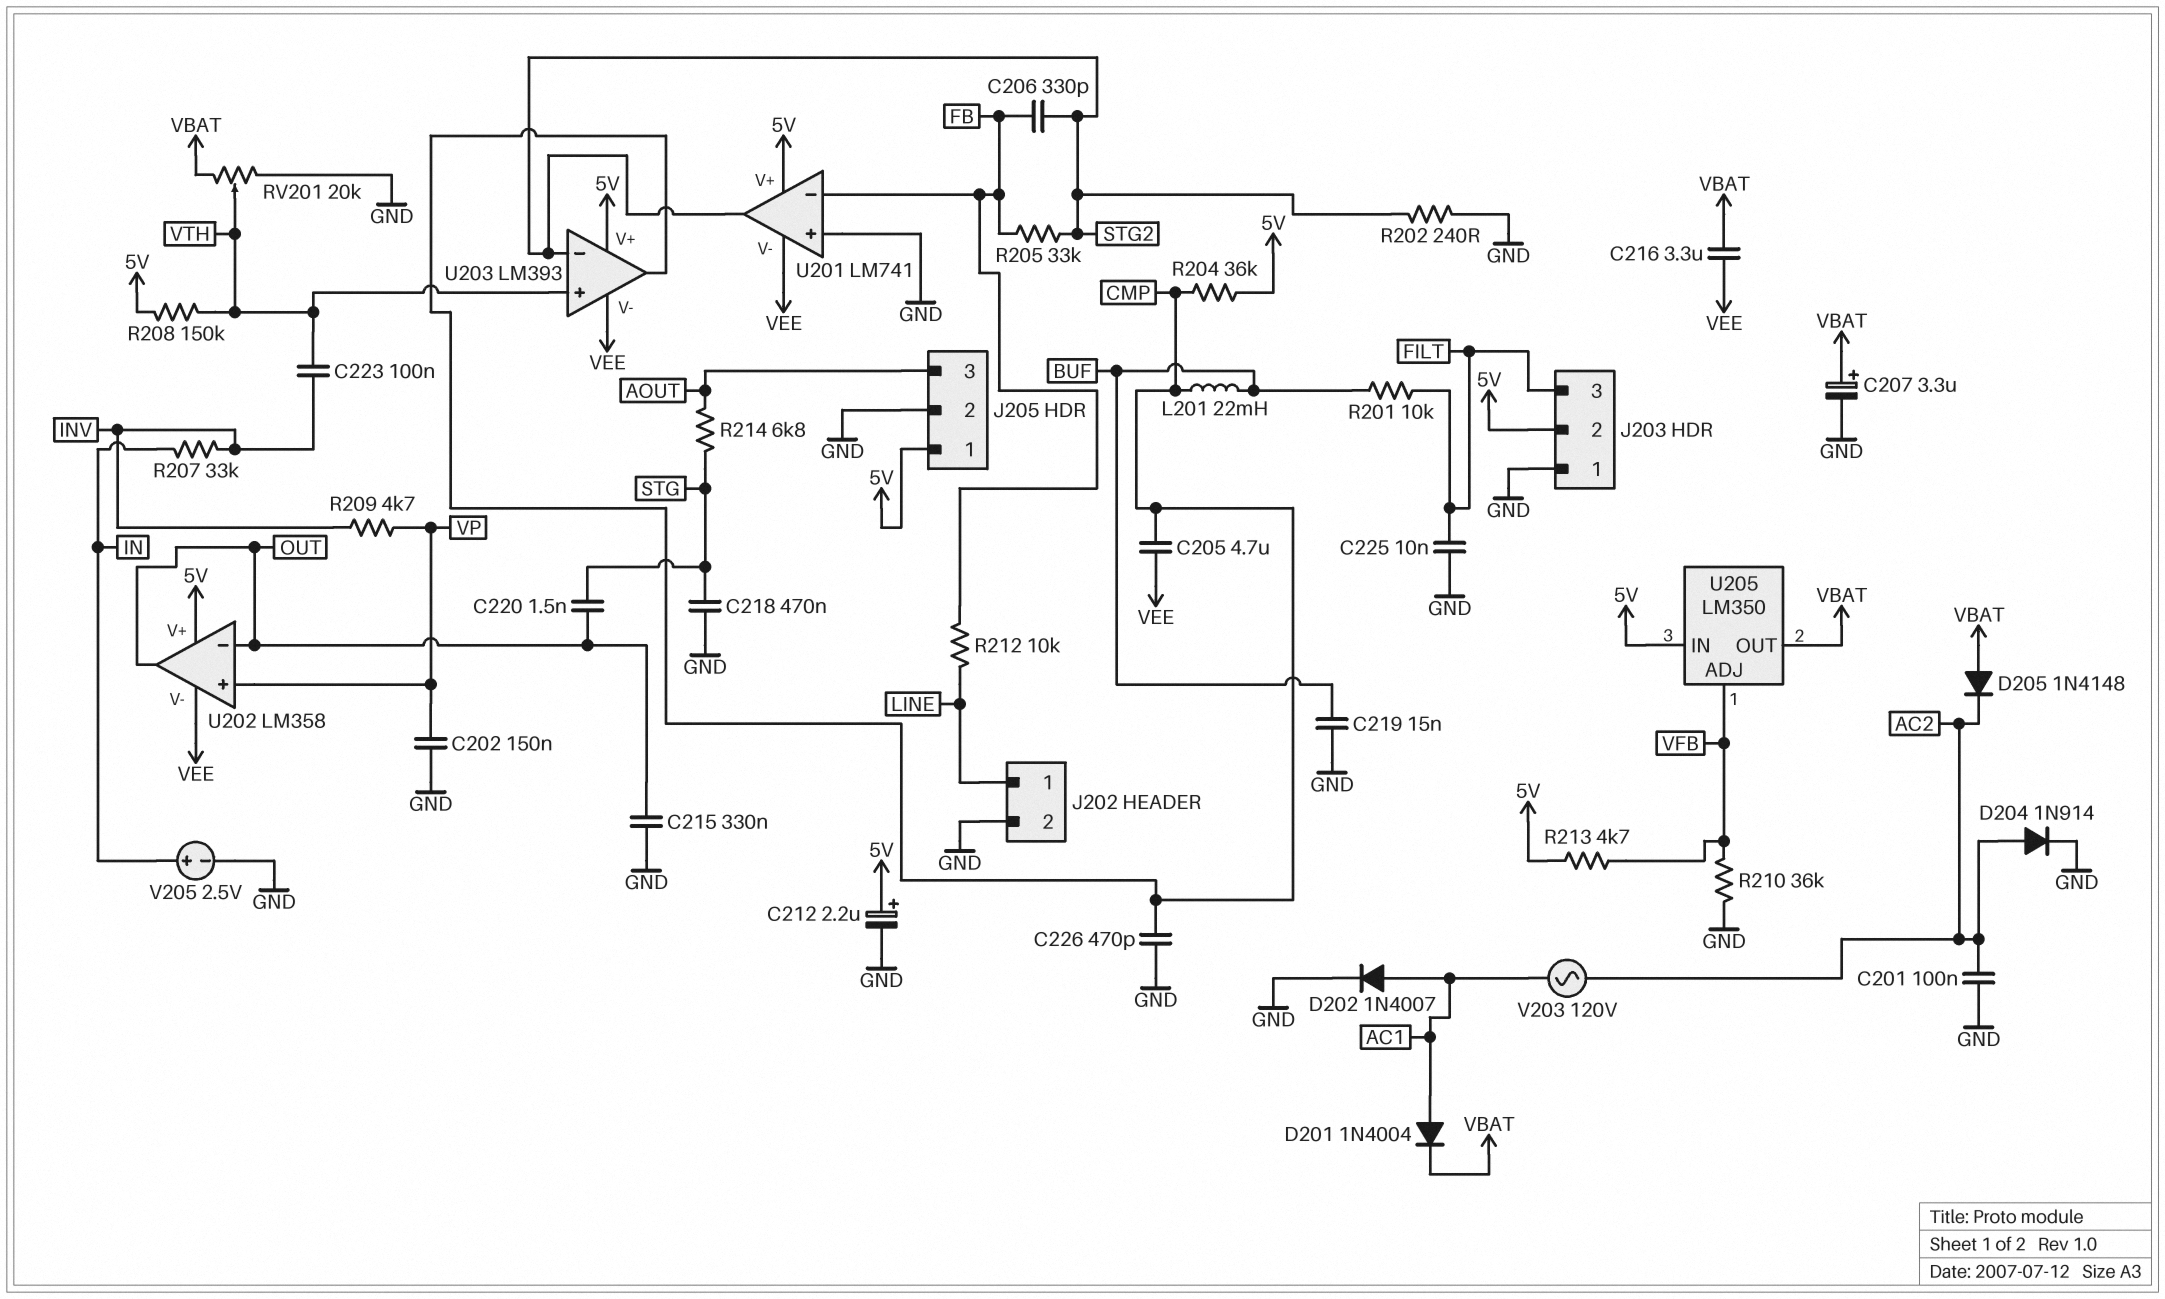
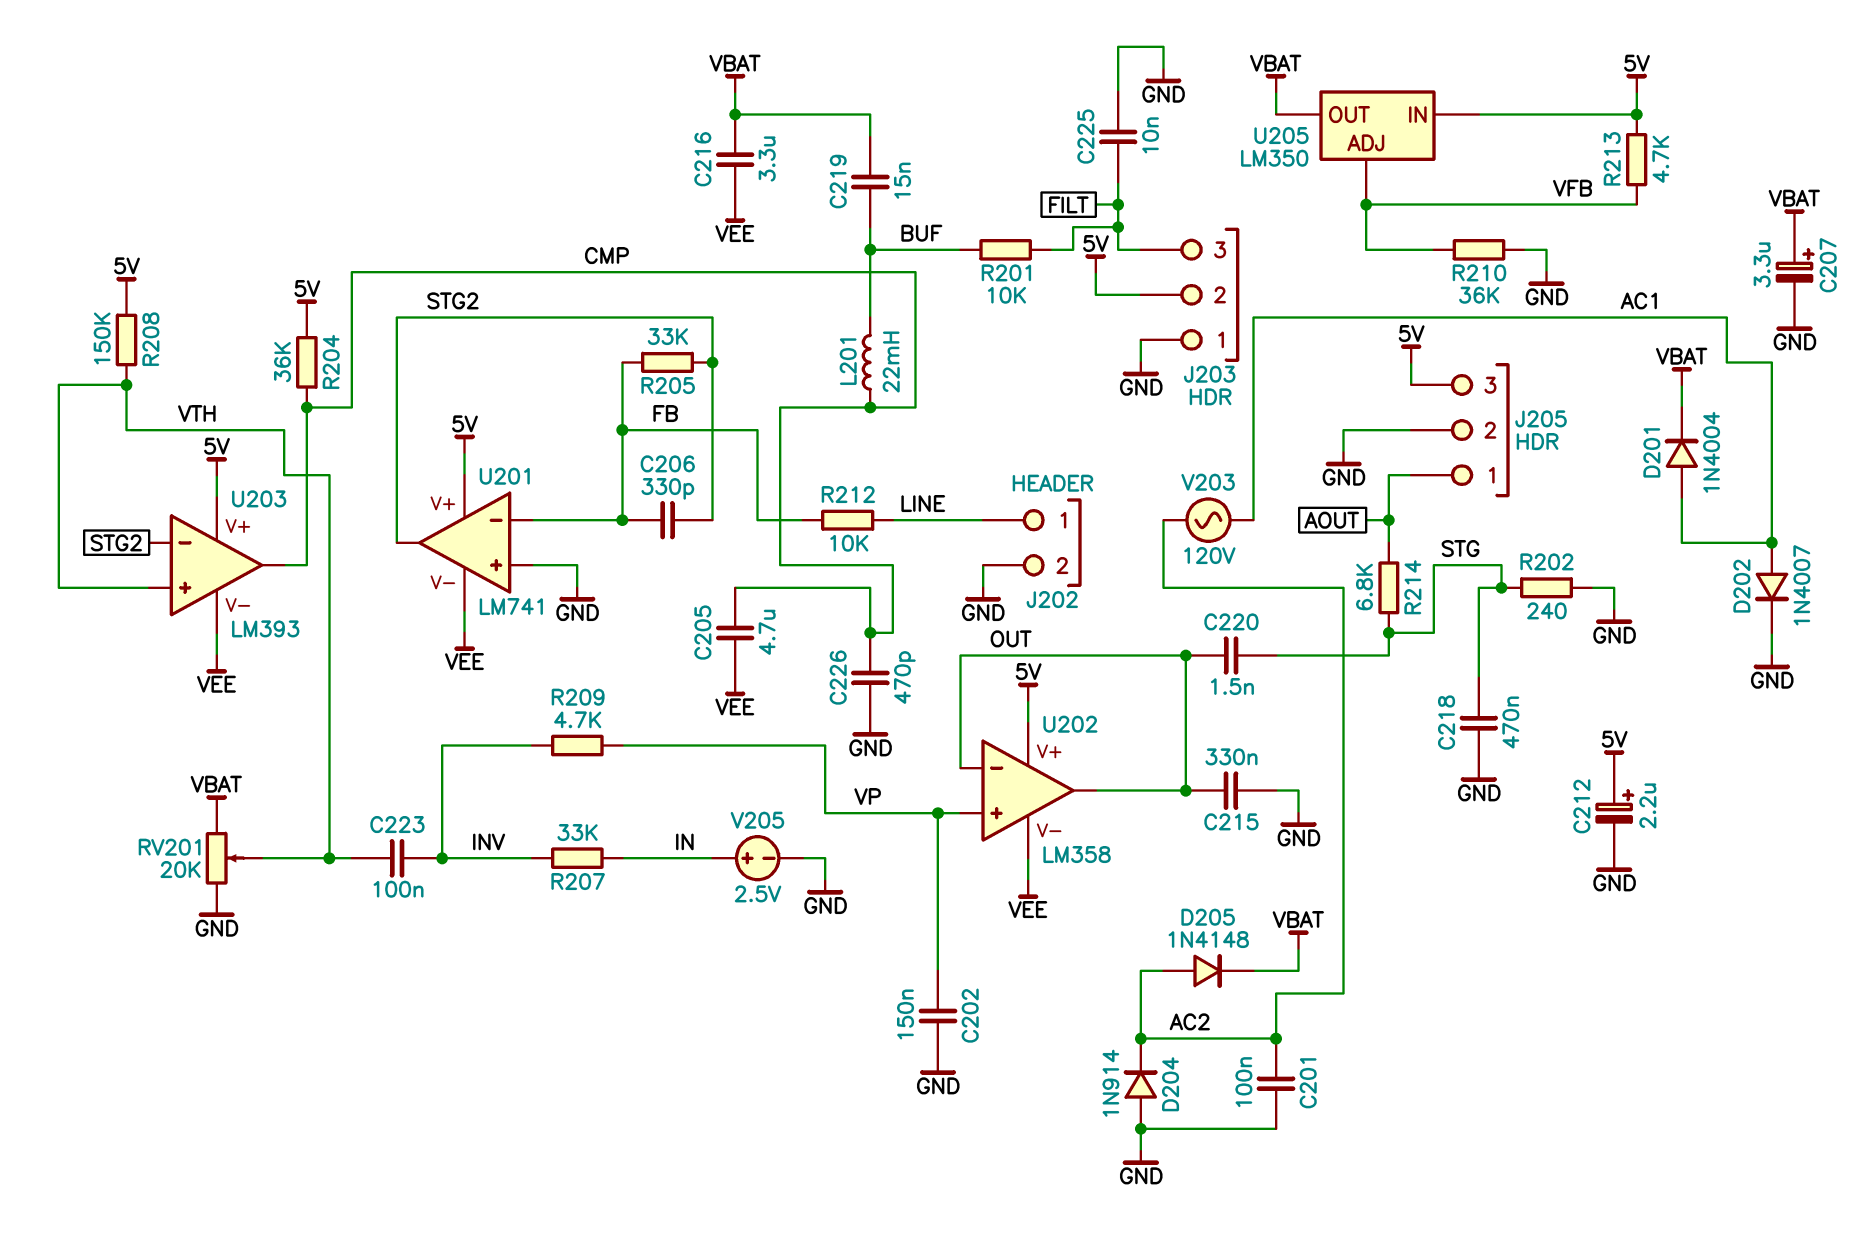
C219: 15nF (BUF, GND) -> 15nF (BUF, VBAT)
D204: diode 1N914 (A AC2, K GND) -> diode 1N914 (A GND, K AC2)
D205: diode 1N4148 (A VBAT, K AC2) -> diode 1N4148 (A AC2, K VBAT)
J205 pin 1: 5V -> AOUT
J205 pin 3: AOUT -> 5V
R202: 240 (GND, STG2) -> 240 (GND, STG)

